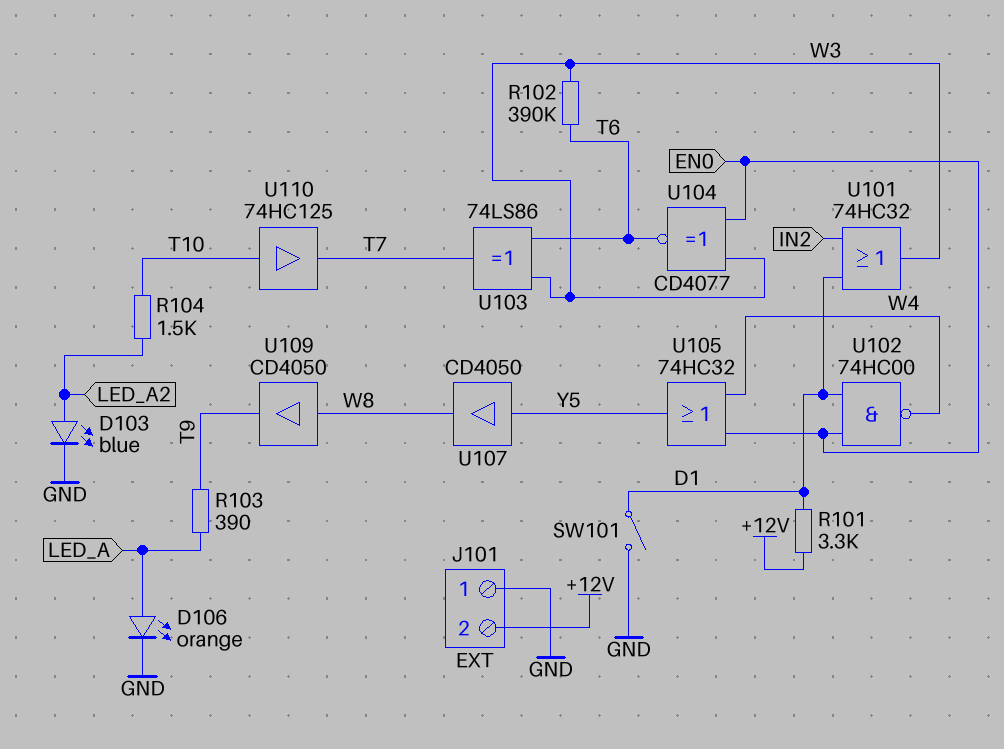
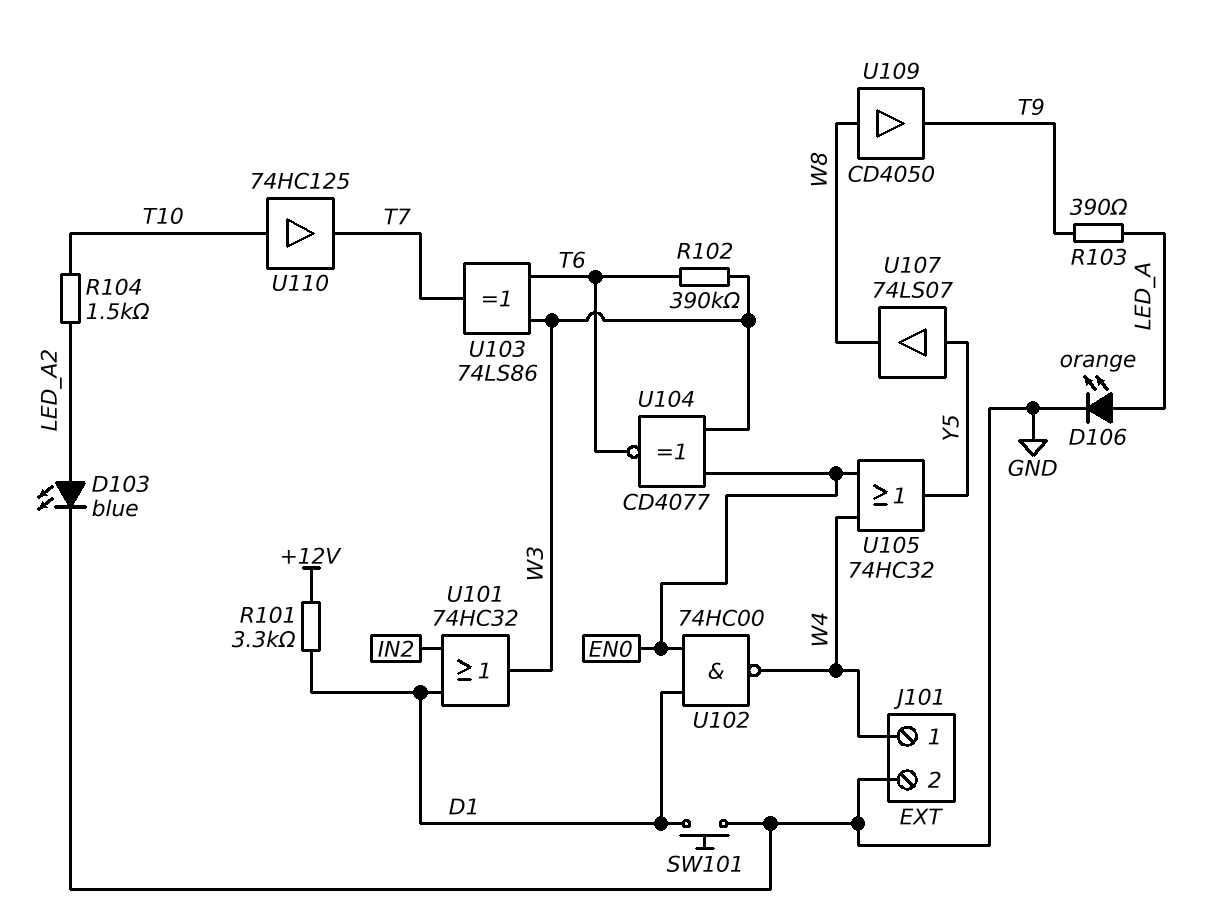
J101 pin 1: GND -> W4
J101 pin 2: +12V -> GND
SW101: switch (D1, GND) -> button (D1, GND)
U107: buffer CD4050 (in Y5, out W8) -> buffer 74LS07 (in Y5, out W8)

